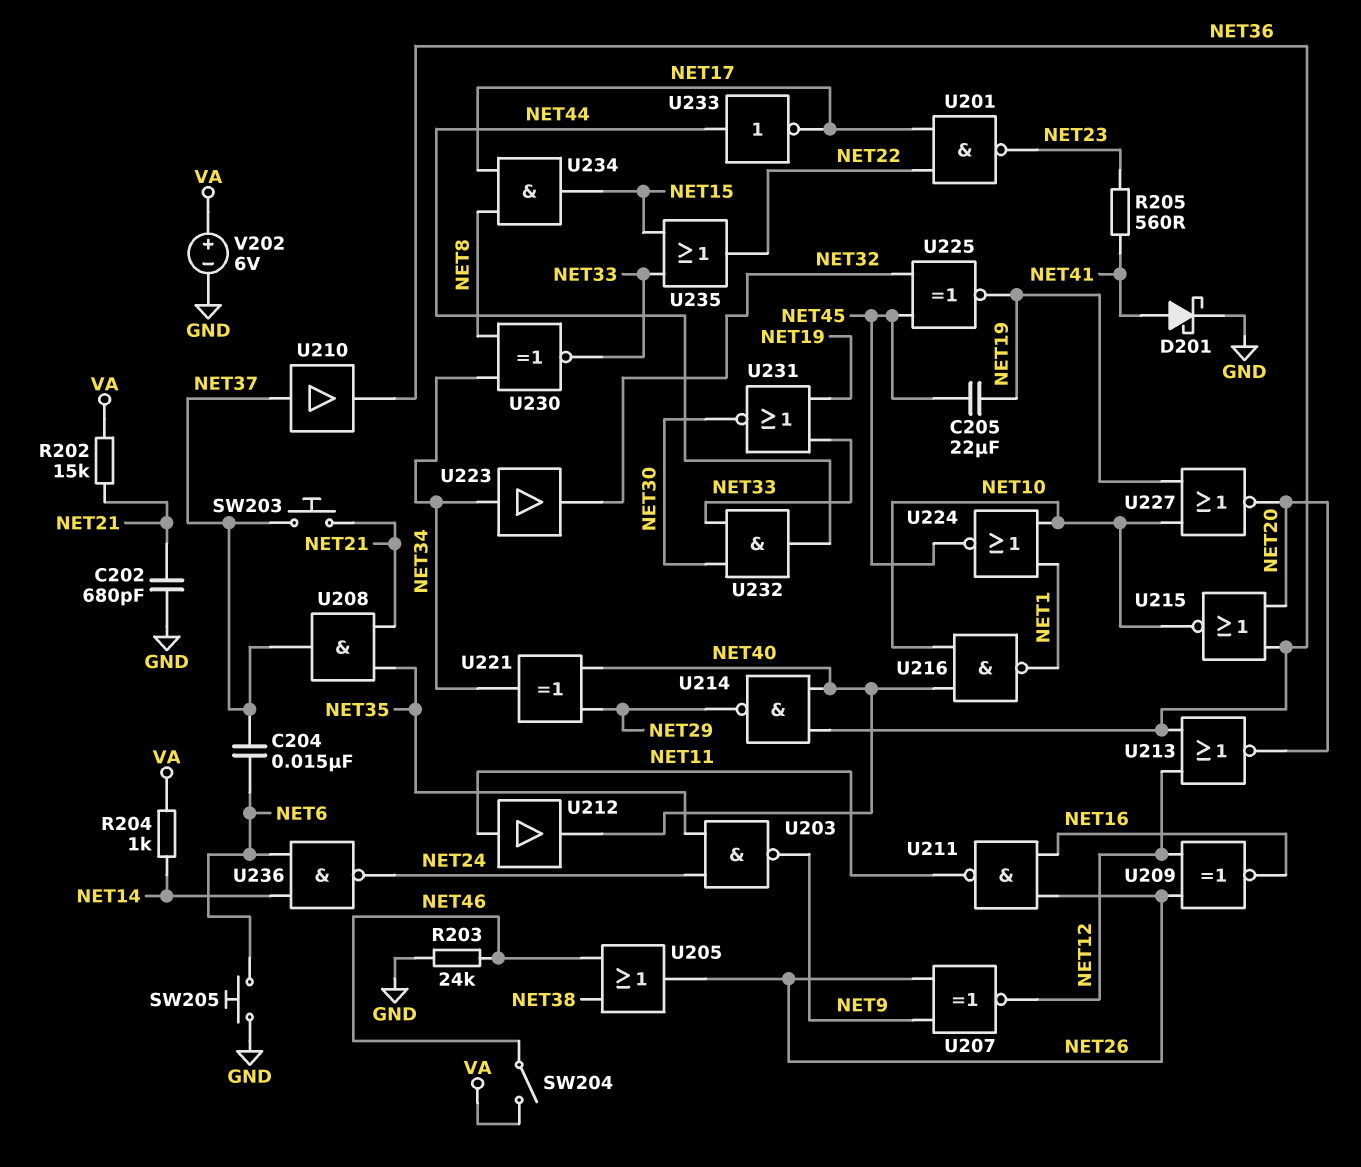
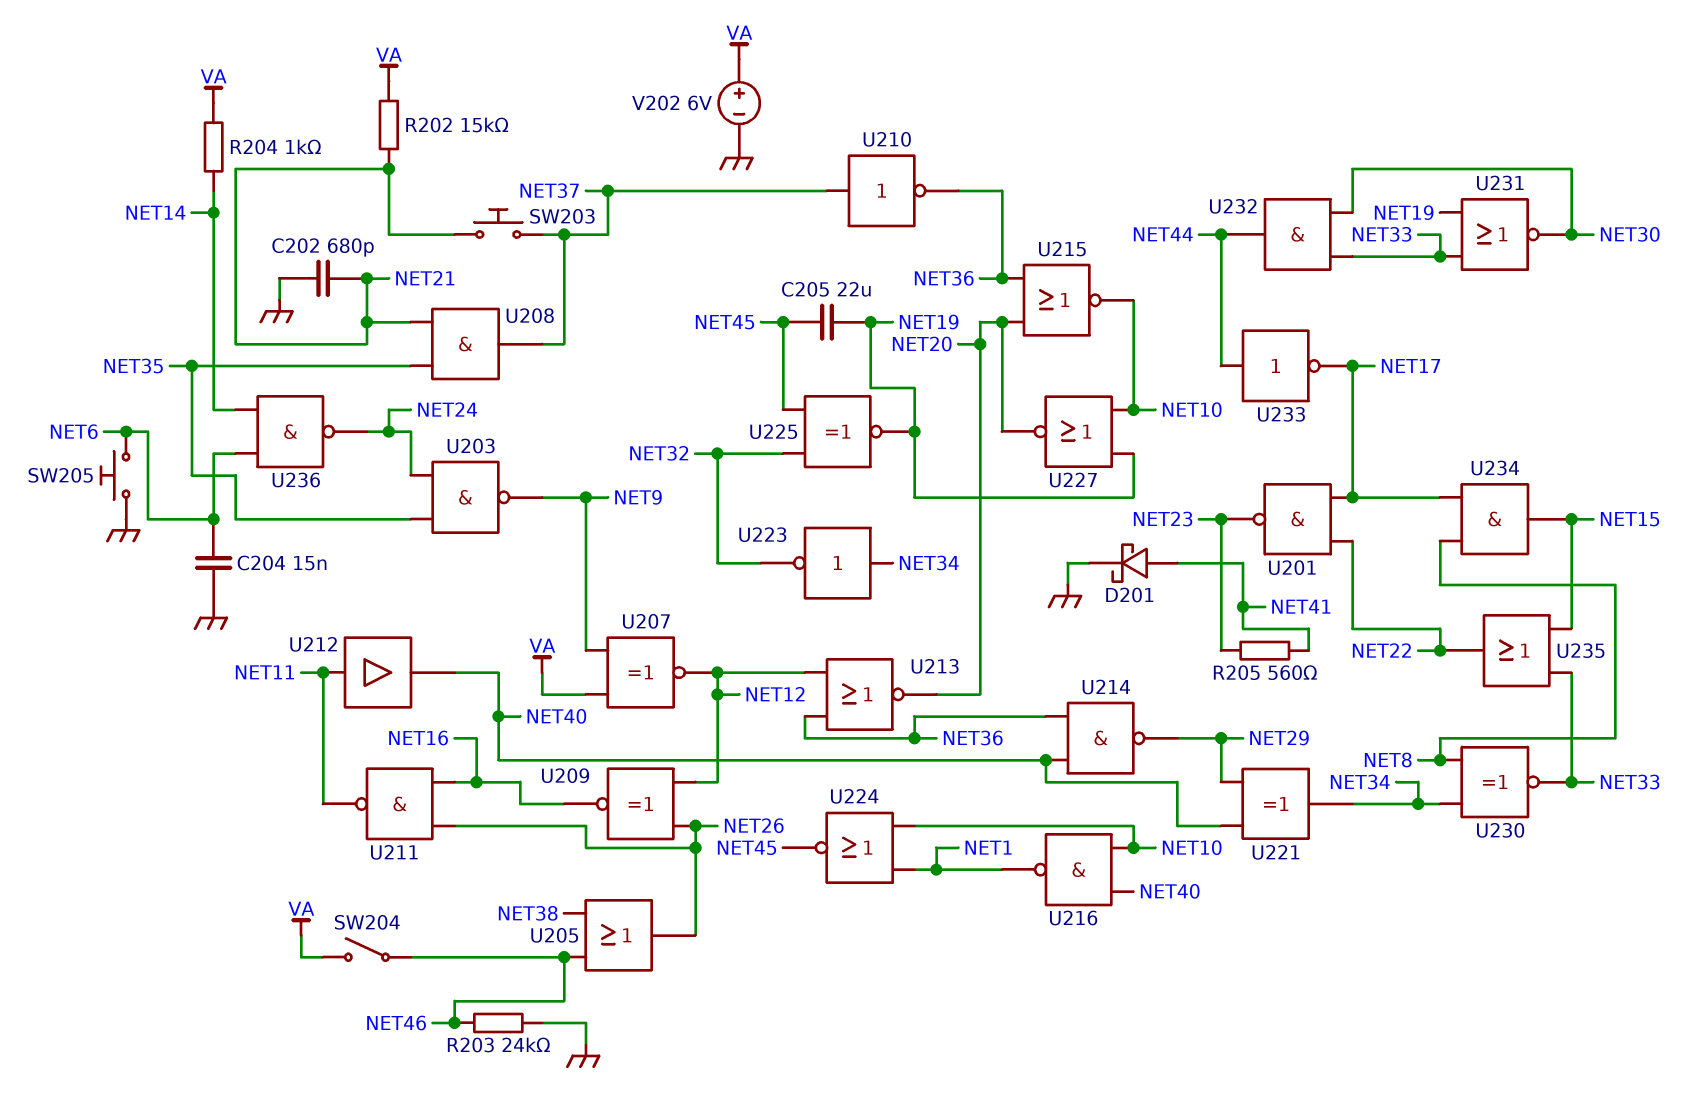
C204: 15nF (NET6, NET37) -> 15nF (GND, NET6)
U207: XNOR (in NET9, in NET26, out NET12) -> XNOR (in NET9, in VA, out NET12)
U210: buffer (in NET37, out NET36) -> NOT (in NET37, out NET36)
U223: buffer (in NET34, out NET32) -> NOT (in NET34, out NET32)

